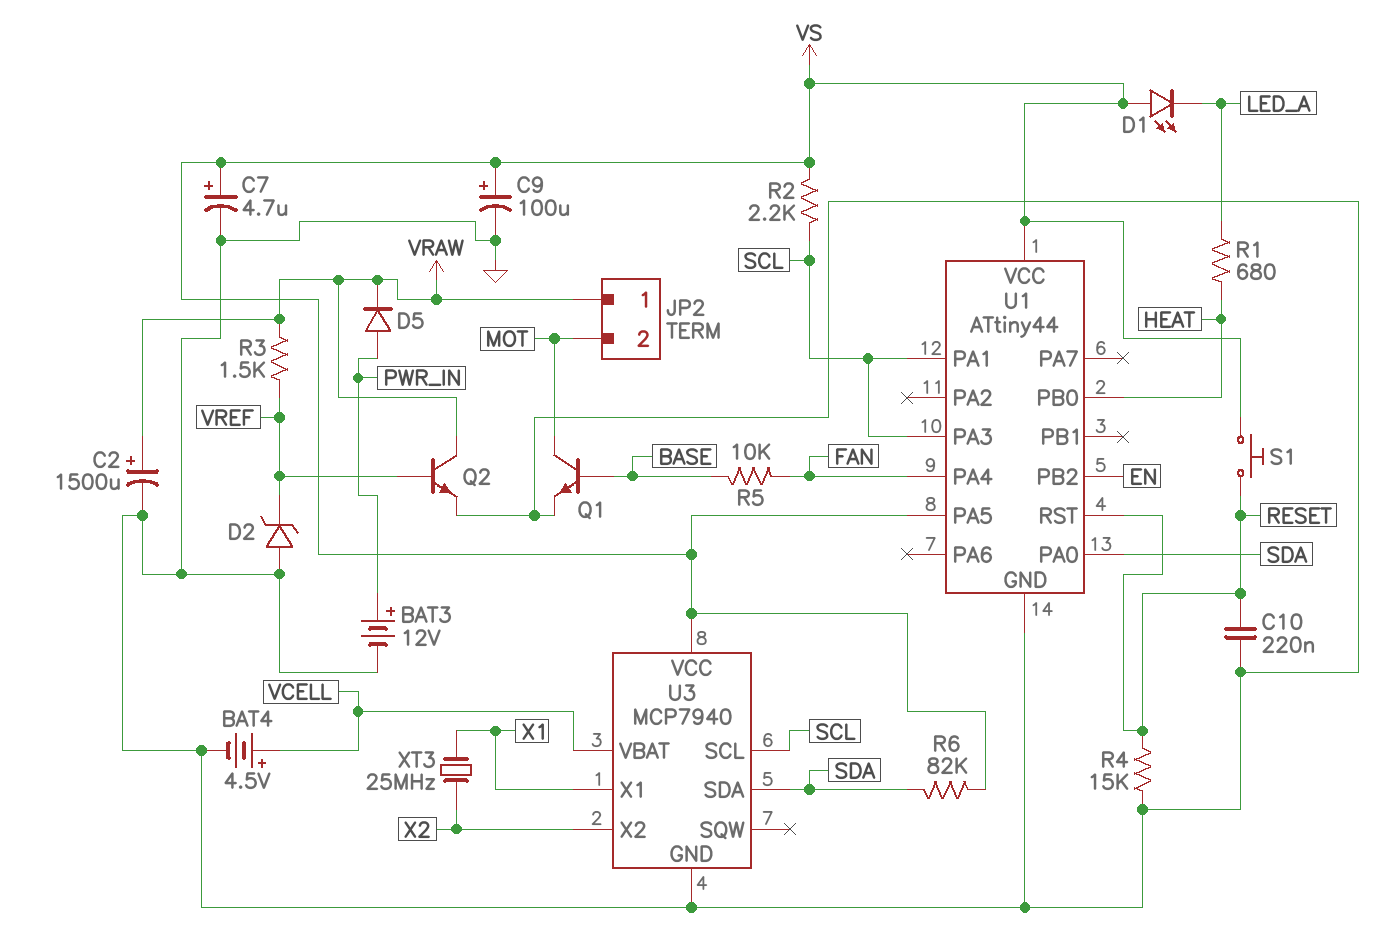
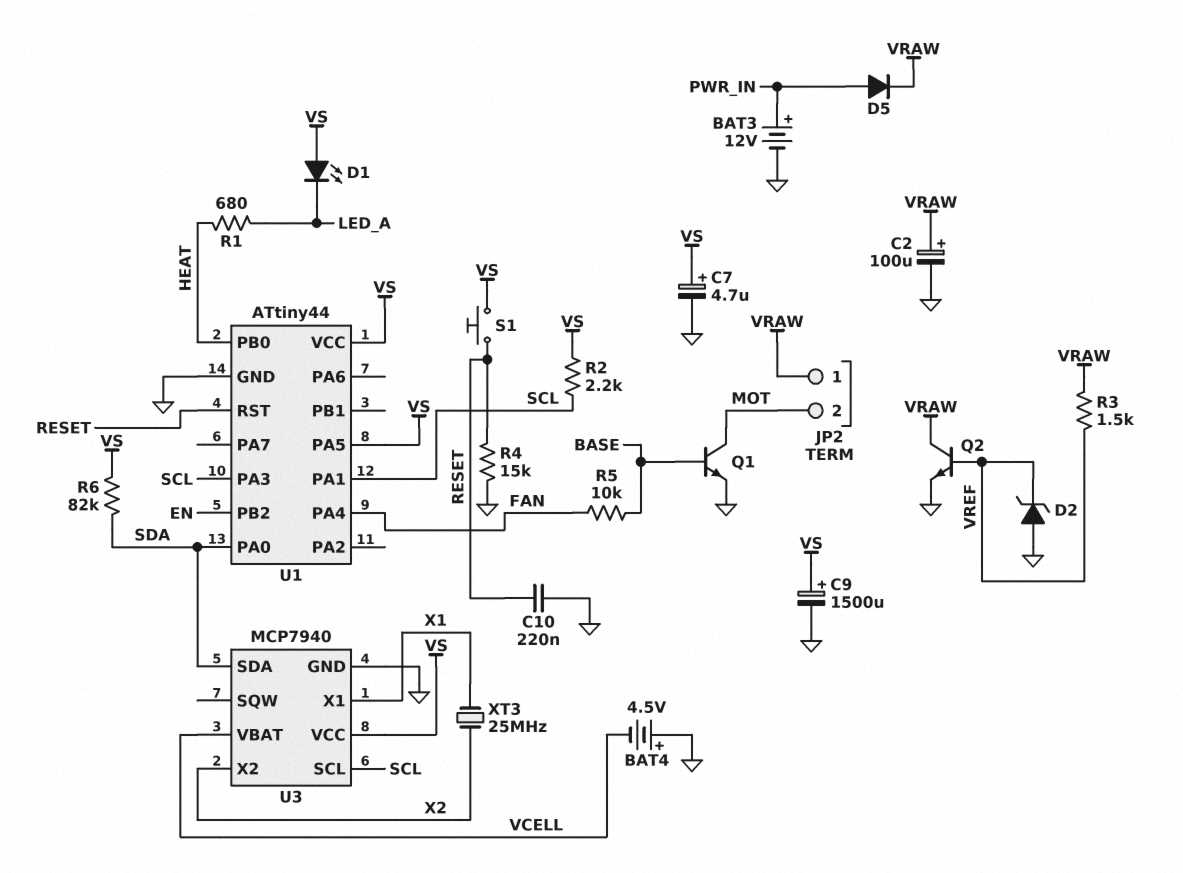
BAT4: 4.5V (plus VCELL, minus GND) -> 4.5V (plus GND, minus VCELL)
C2: 1500uF (plus VRAW, minus GND) -> 100uF (plus VRAW, minus GND)
C9: 100uF (plus VS, minus GND) -> 1500uF (plus VS, minus GND)

